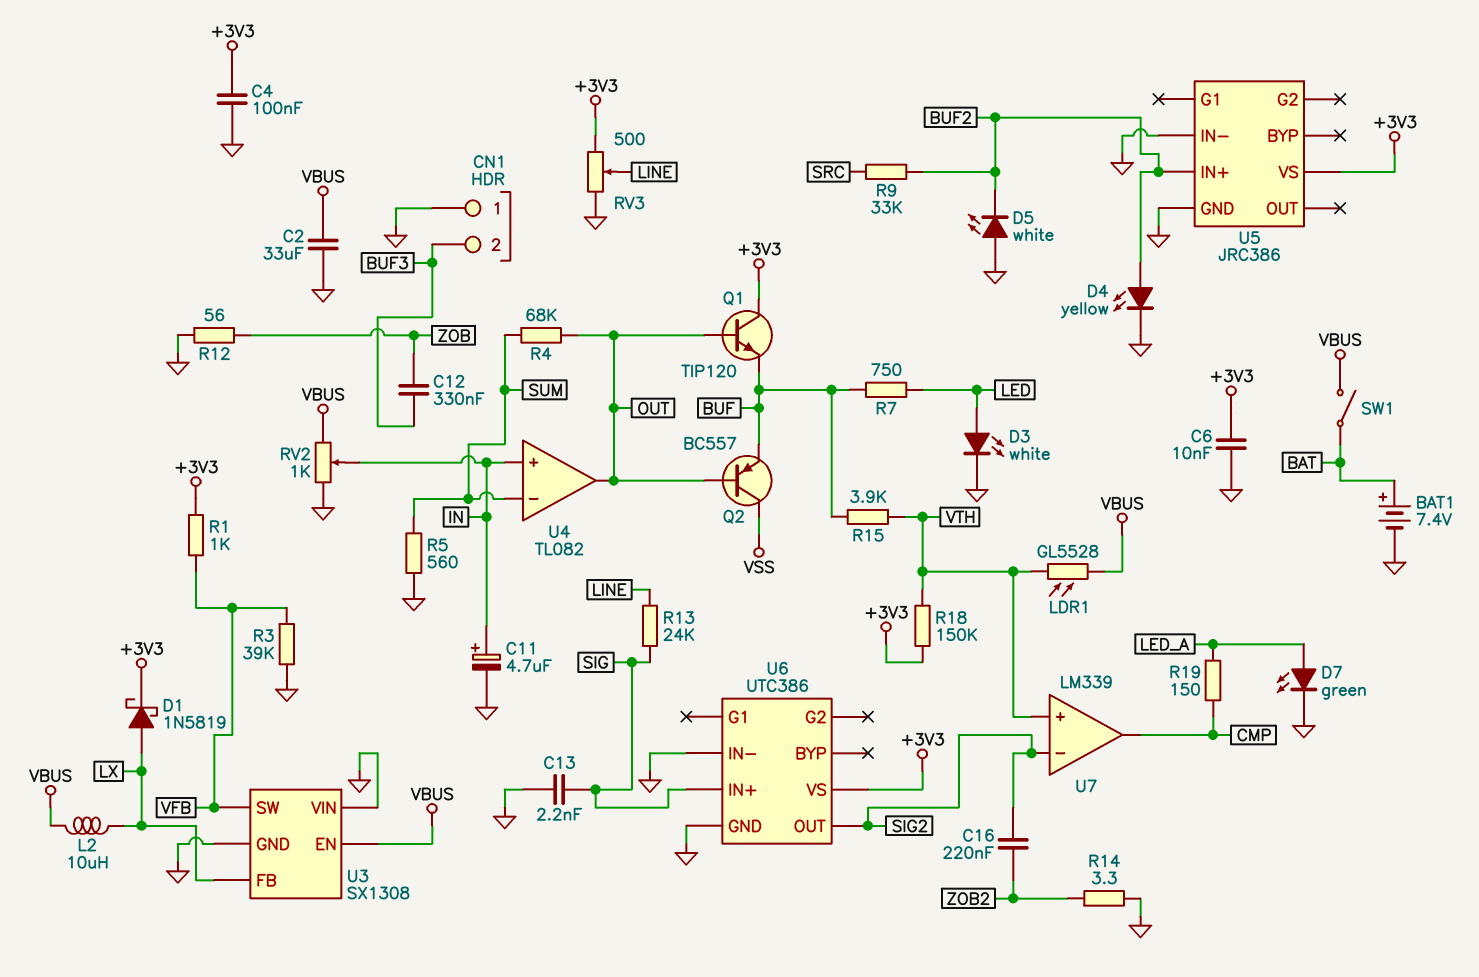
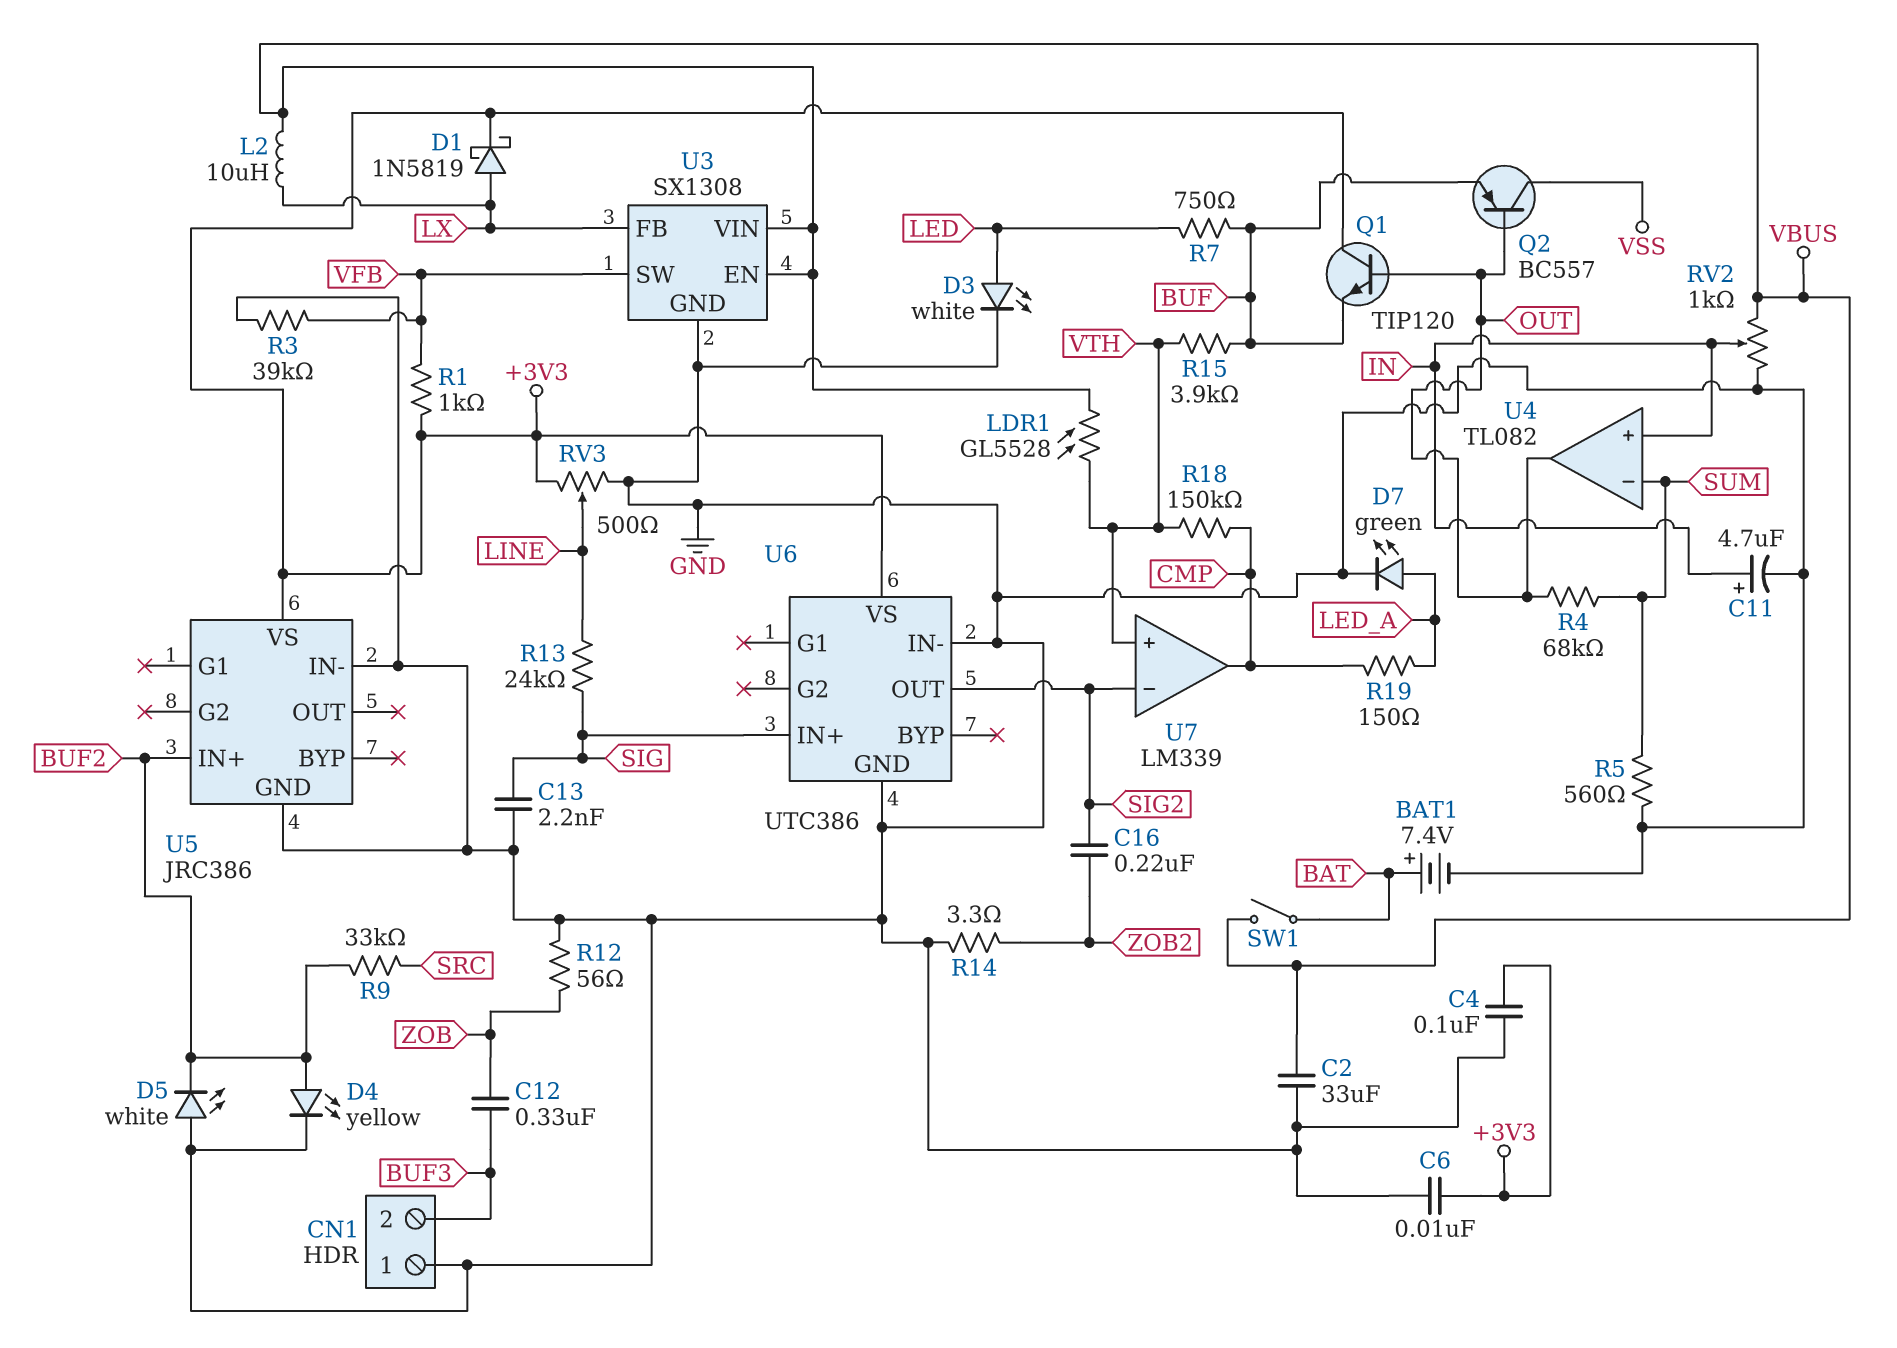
R18: 150k (+3V3, VTH) -> 150k (CMP, VTH)
U3 pin VIN: GND -> VBUS

